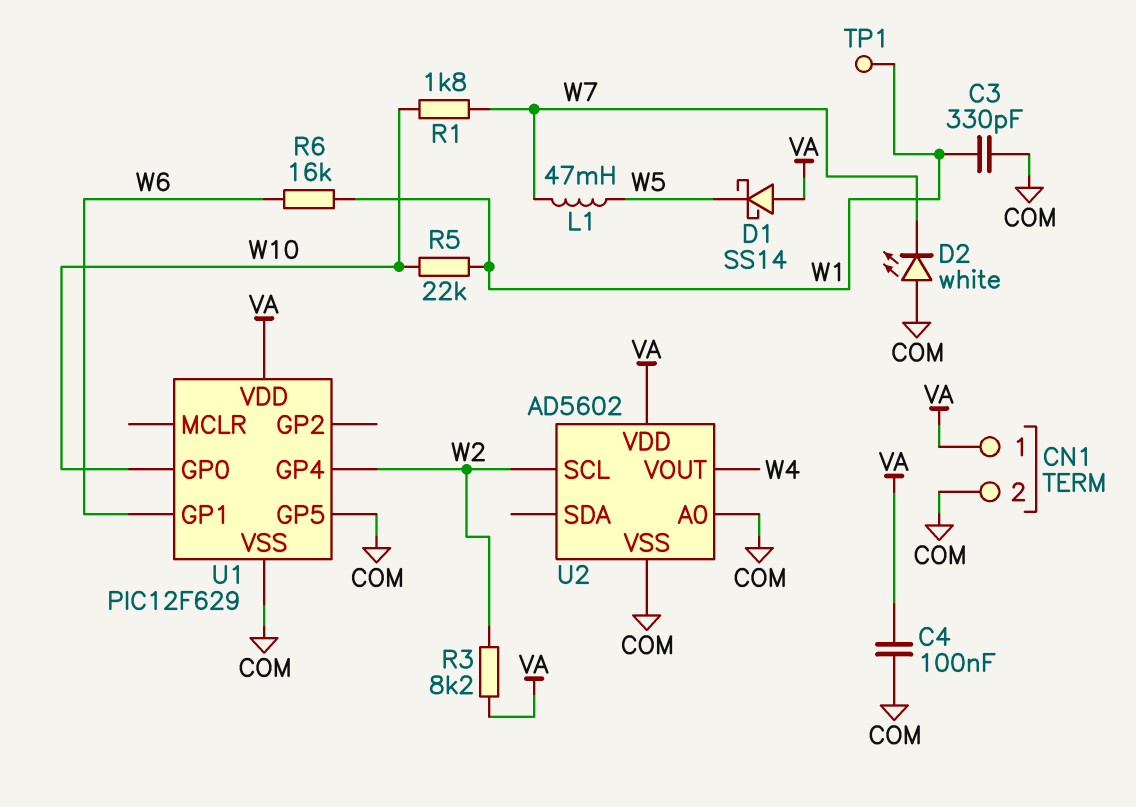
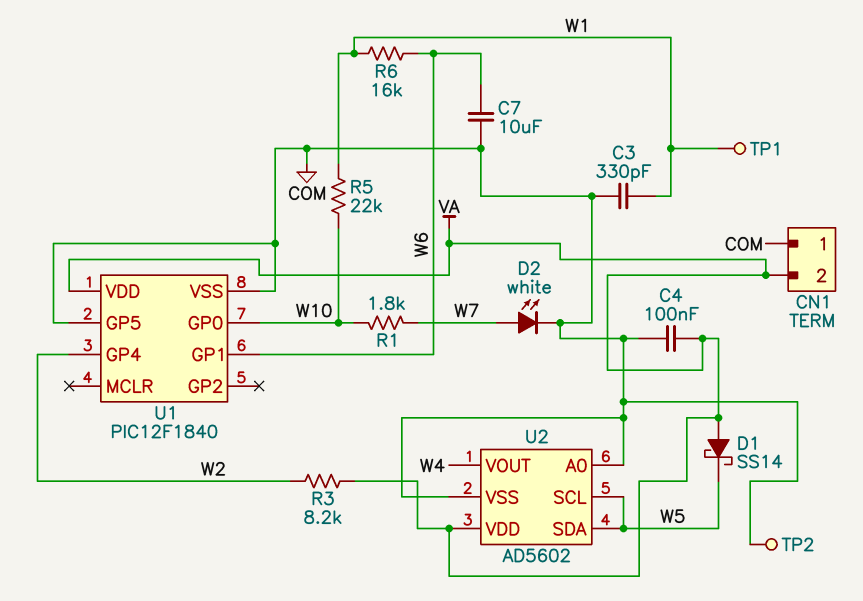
C7: none -> 10uF (COM, W6)
CN1 pin 1: VA -> COM
CN1 pin 2: COM -> VA
D2: LED white (A COM, K W7) -> LED white (A W7, K COM)
L1: 47mH (W5, W7) -> none
TP2: none -> test point (COM)
U1: PIC12F629 -> PIC12F1840
U2 pin SCL: W2 -> W5
U2 pin SDA: none -> W5

